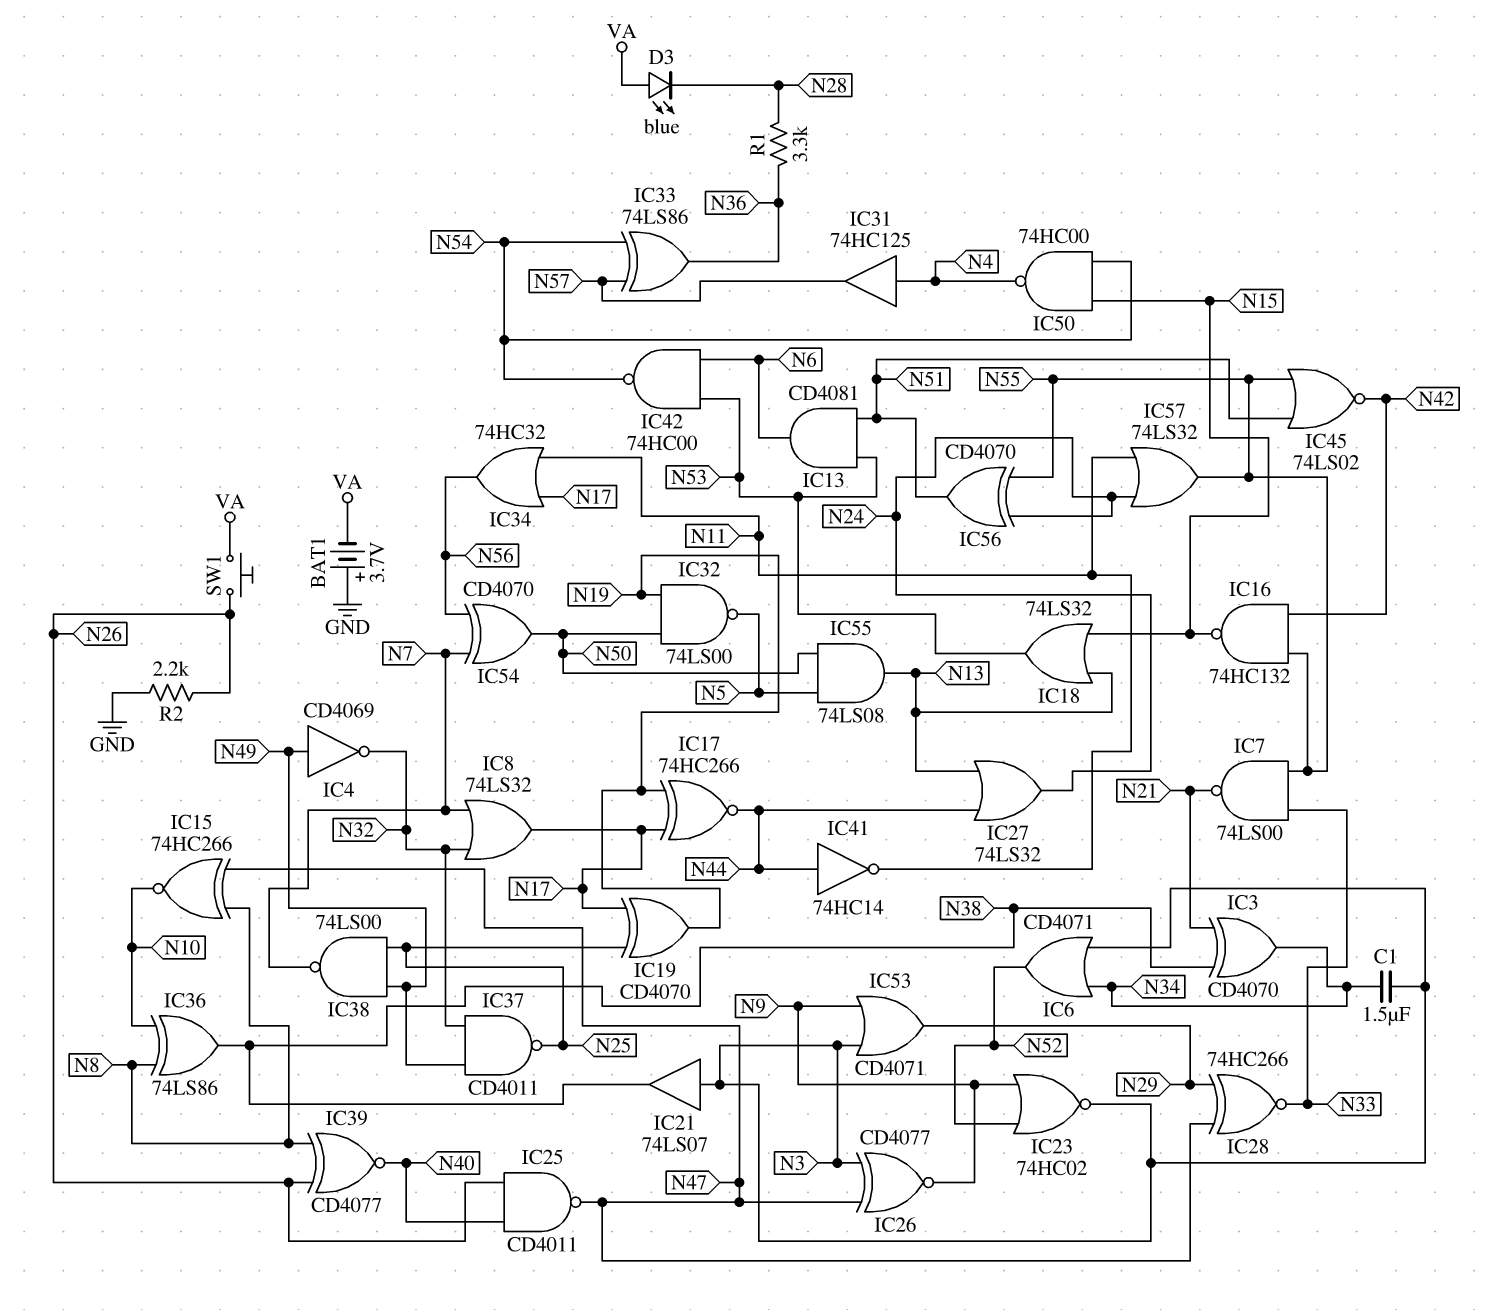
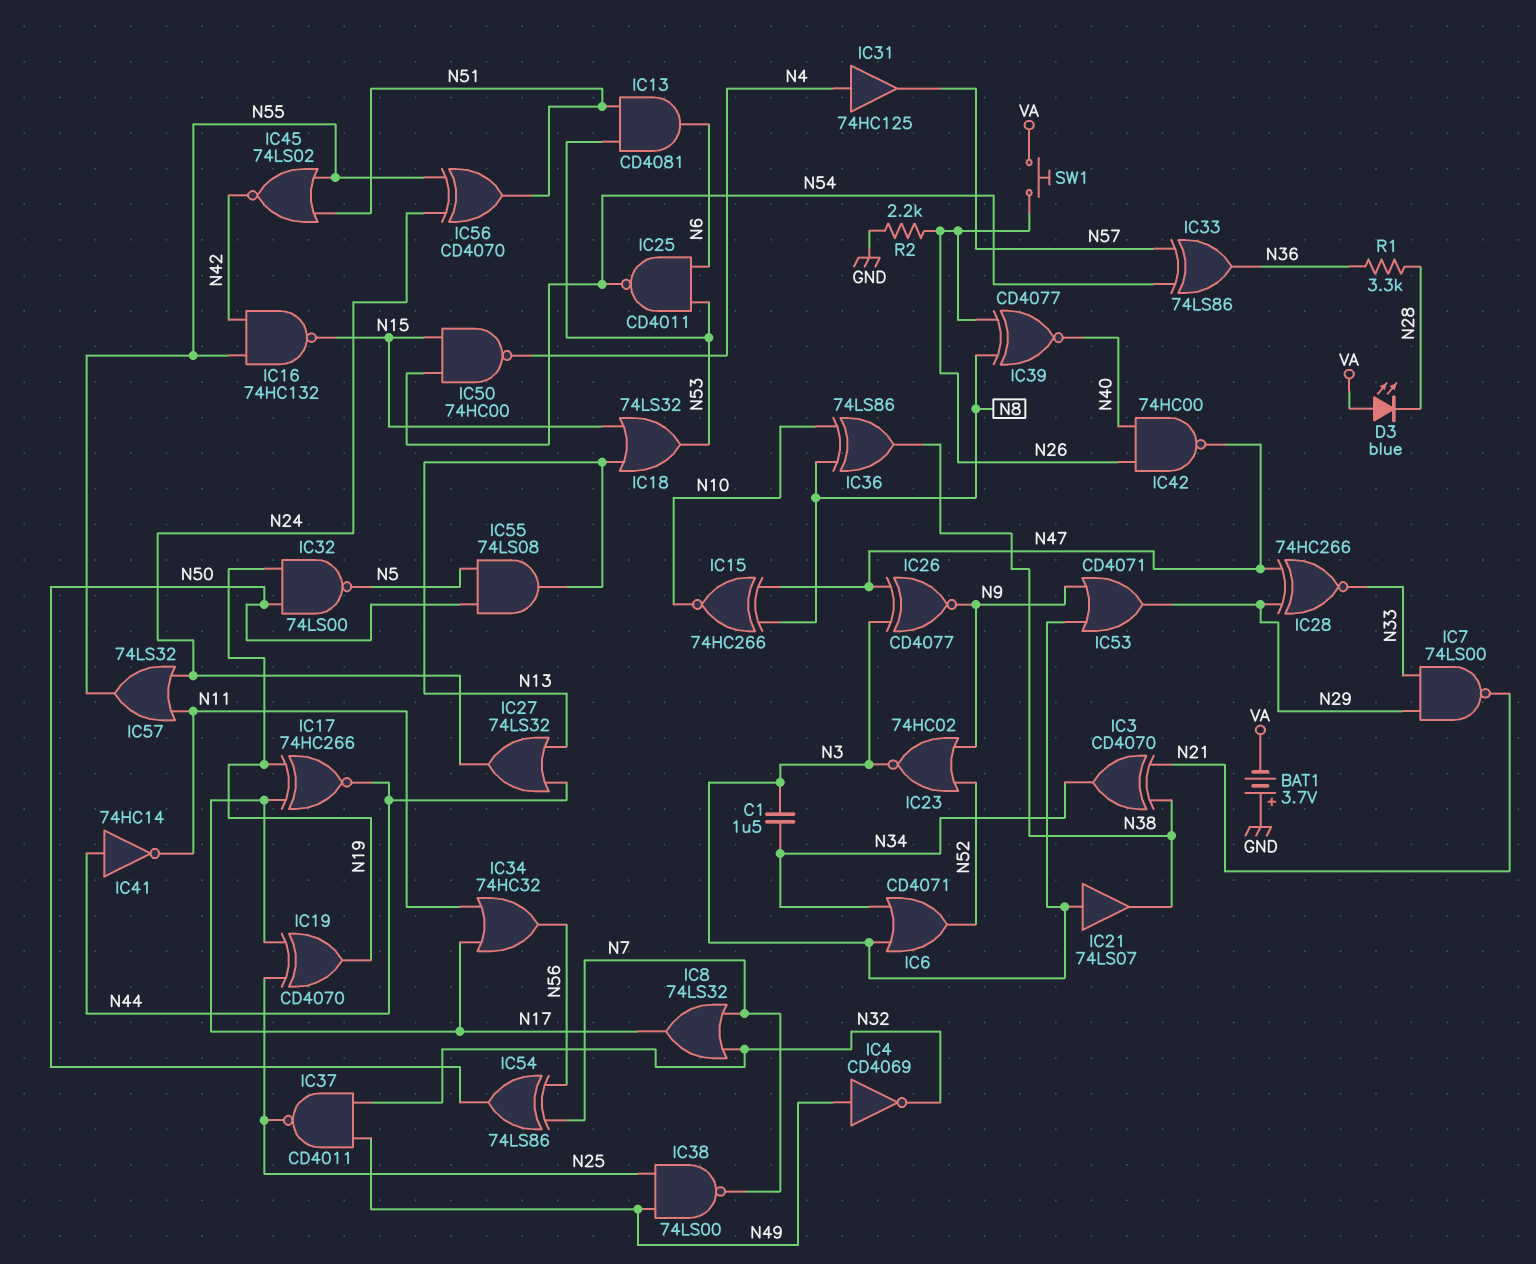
IC7: NAND 74LS00 (in N33, in N55, out N21) -> NAND 74LS00 (in N29, in N33, out N21)
IC25: NAND CD4011 (in N26, in N40, out N47) -> NAND CD4011 (in N6, in N53, out N54)
IC42: NAND 74HC00 (in N6, in N53, out N54) -> NAND 74HC00 (in N26, in N40, out N47)
IC54: XOR CD4070 (in N7, in N56, out N50) -> XOR 74LS86 (in N7, in N56, out N50)

